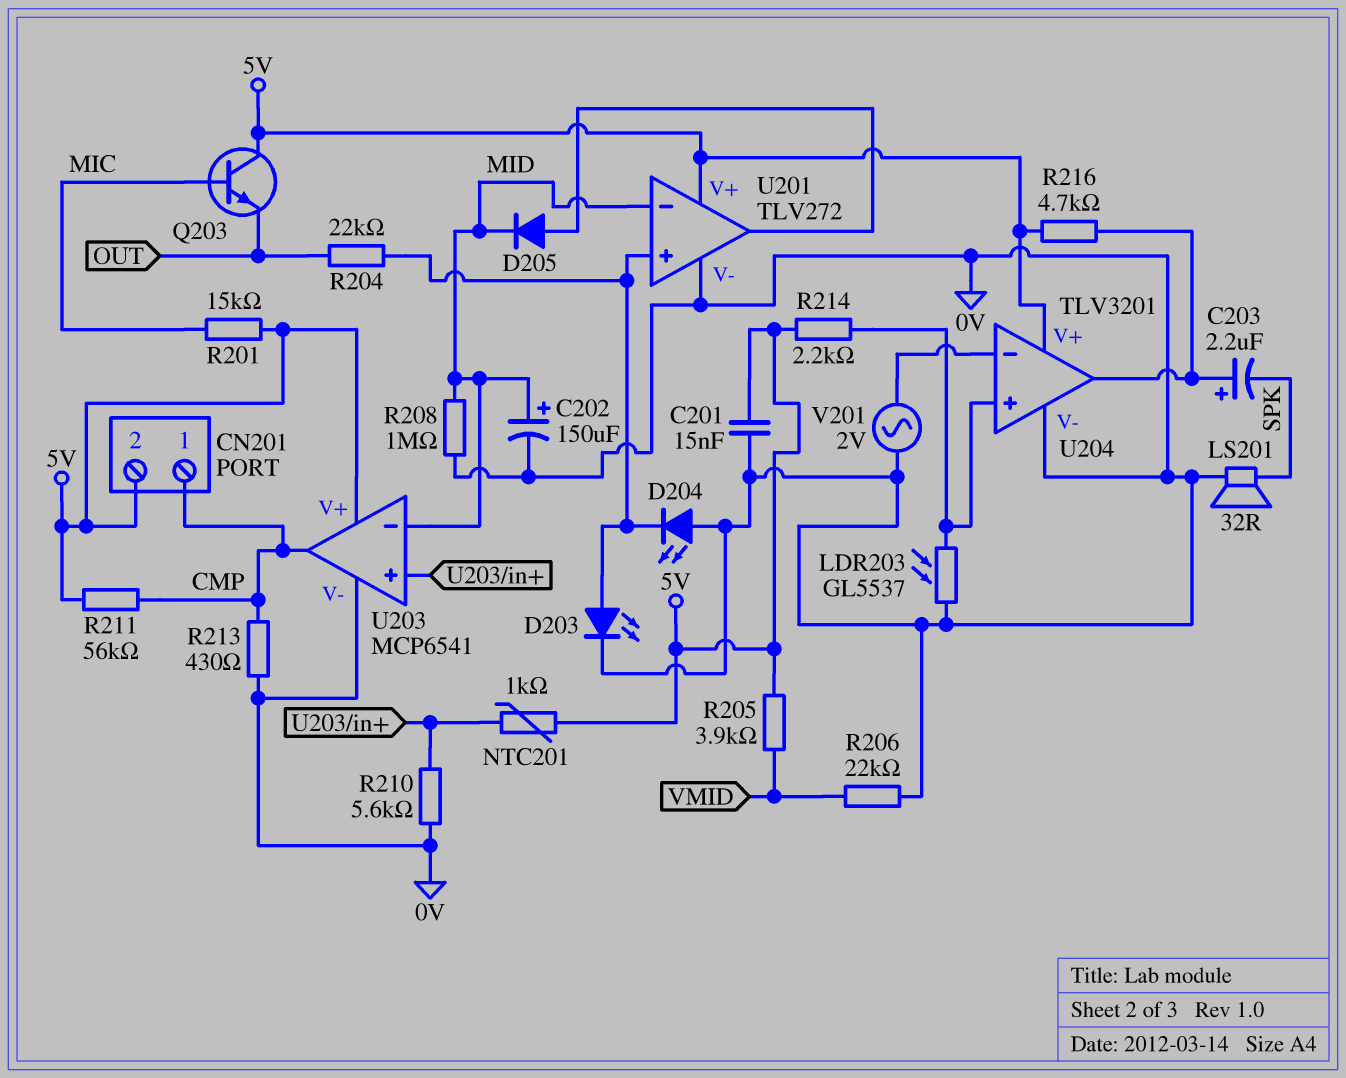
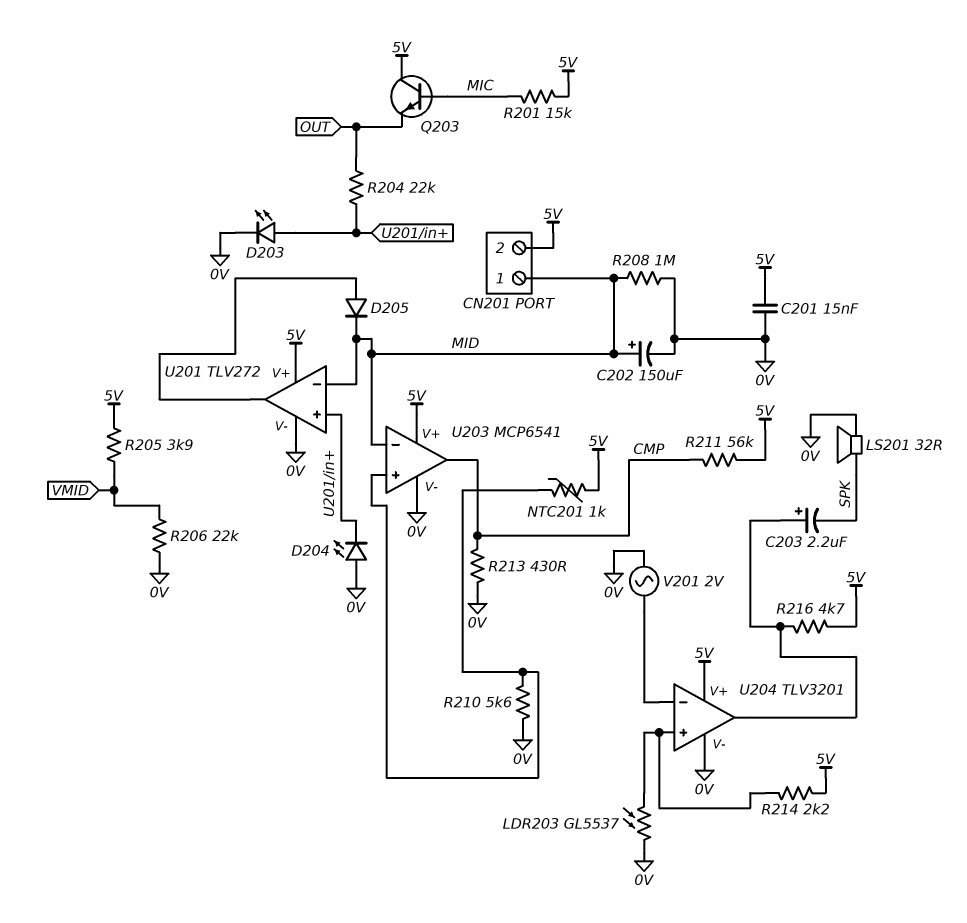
CN201 pin 1: CMP -> MID

